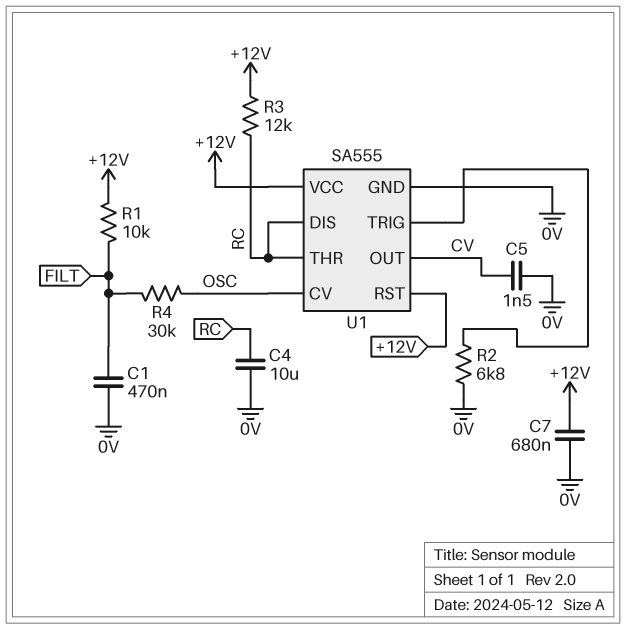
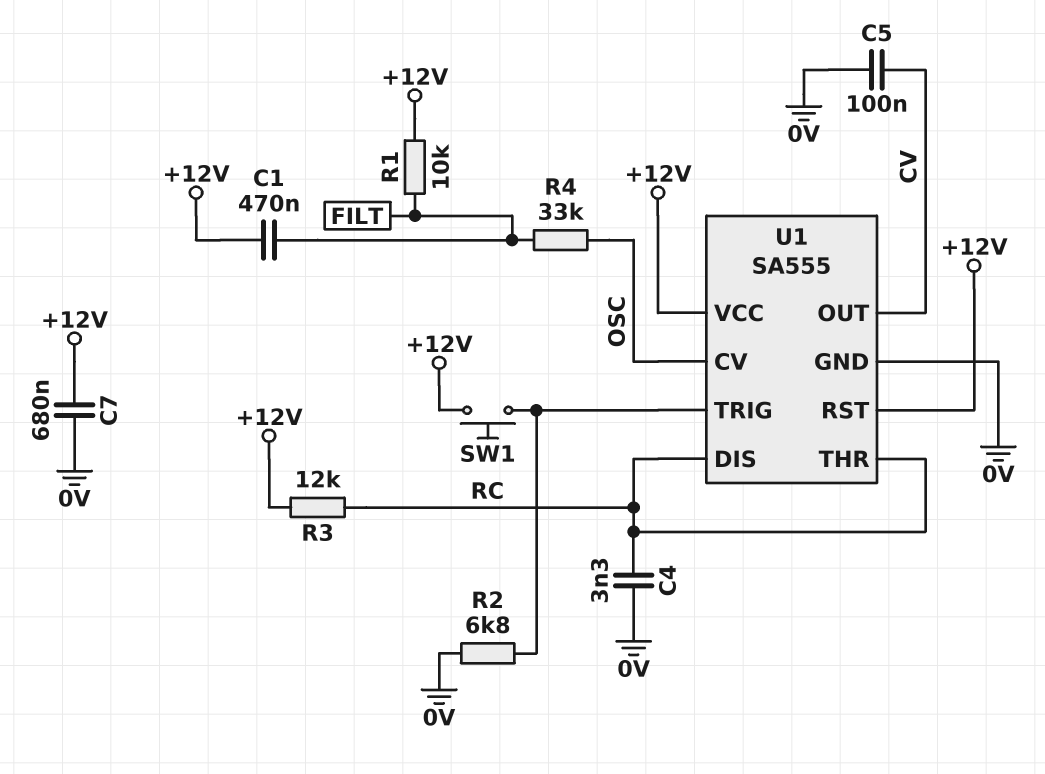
C1: 470nF (0V, FILT) -> 470nF (+12V, FILT)
C4: 10uF (0V, RC) -> 3.3nF (0V, RC)
C5: 1.5nF (0V, CV) -> 100nF (0V, CV)
R4: 30k (FILT, OSC) -> 33k (FILT, OSC)
SW1: none -> button (+12V, U1/TRIG)

